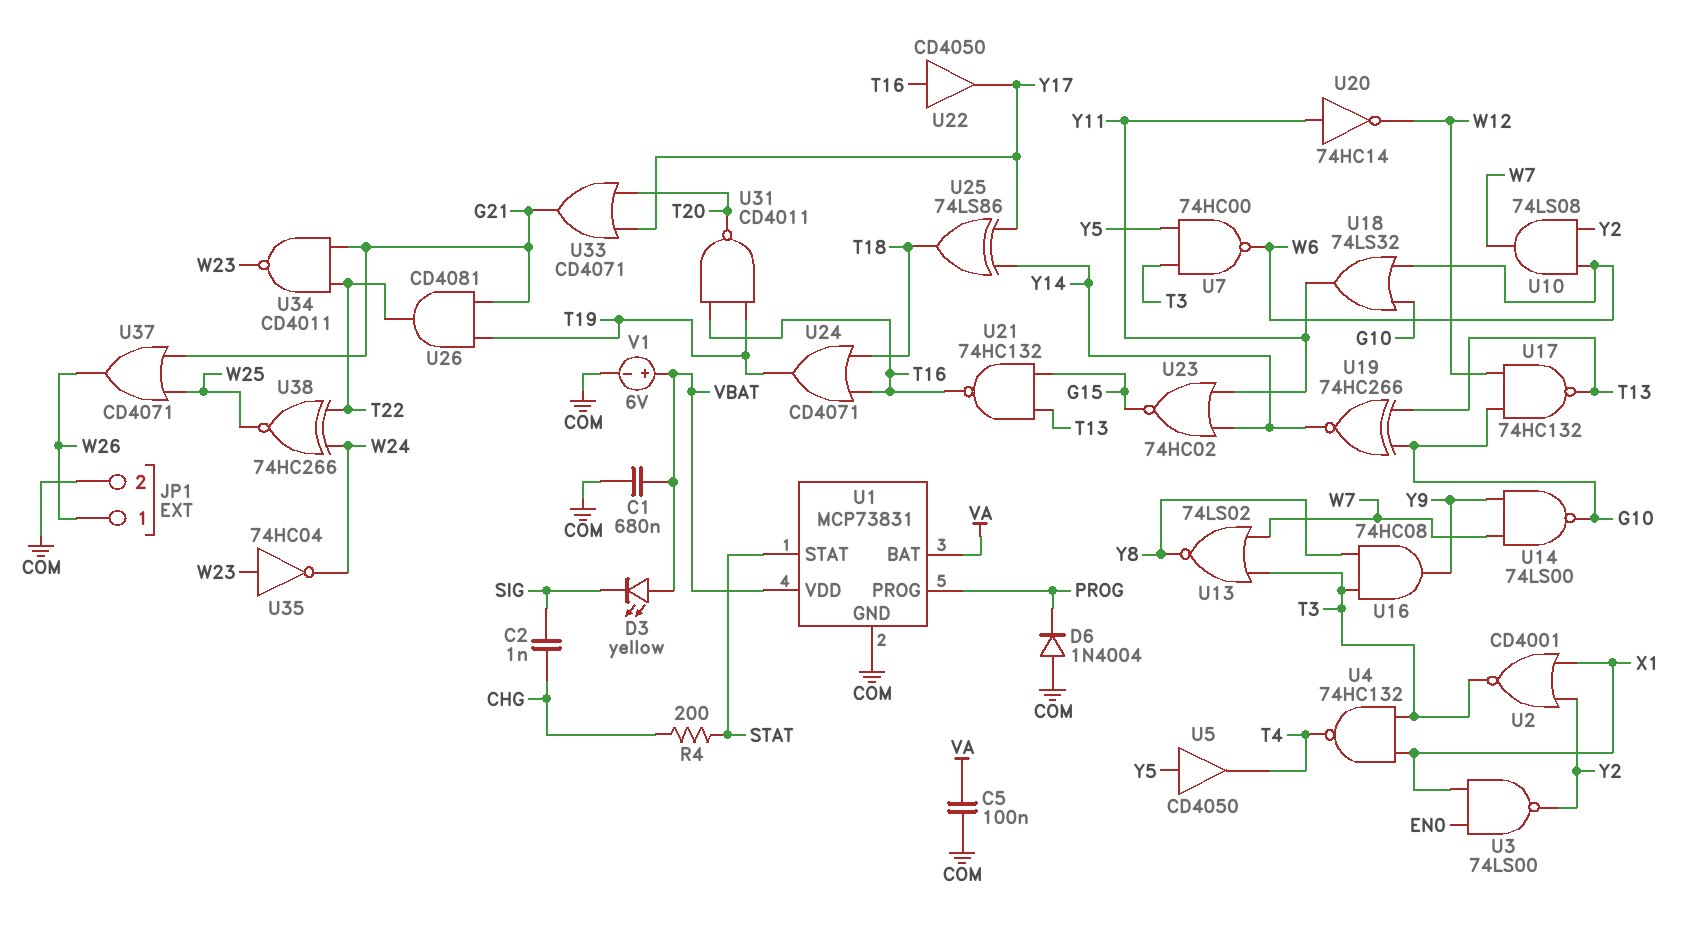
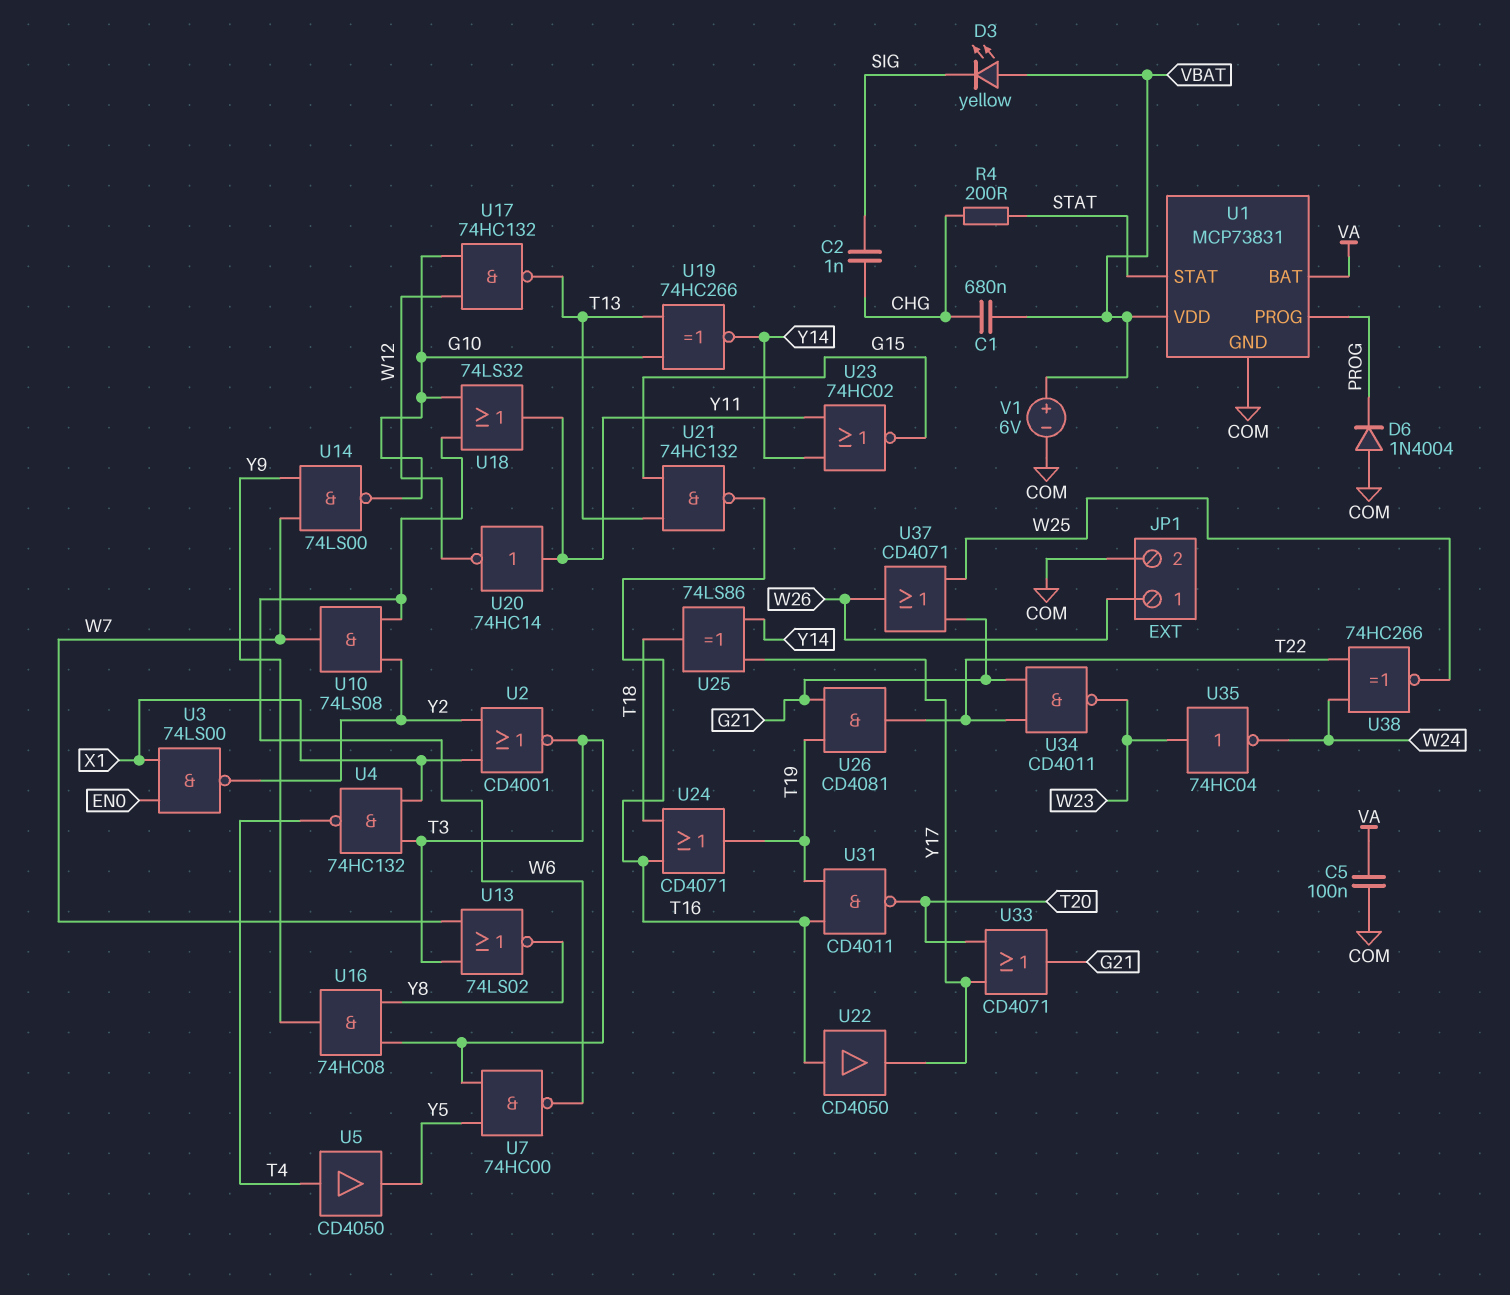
C1: 680nF (COM, VBAT) -> 680nF (CHG, VBAT)
U5: buffer CD4050 (in Y5, out T4) -> buffer CD4050 (in T4, out Y5)

